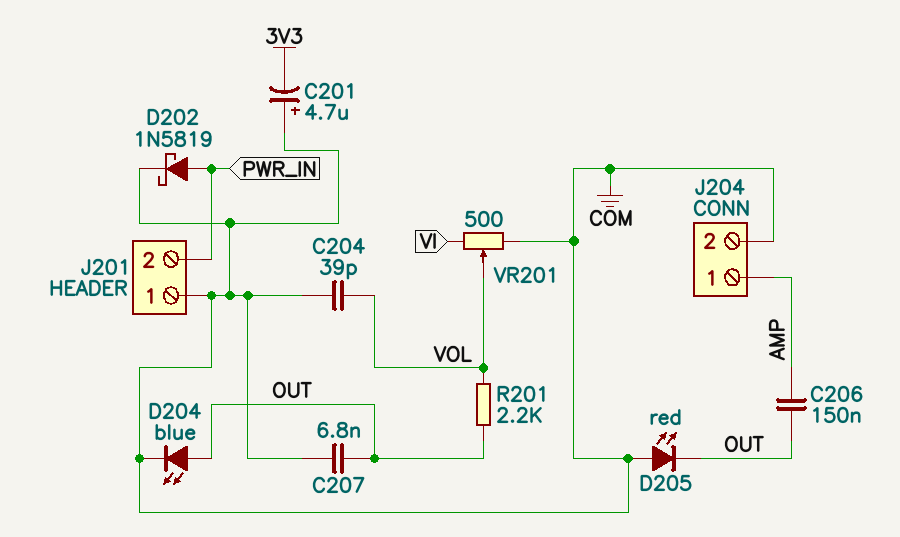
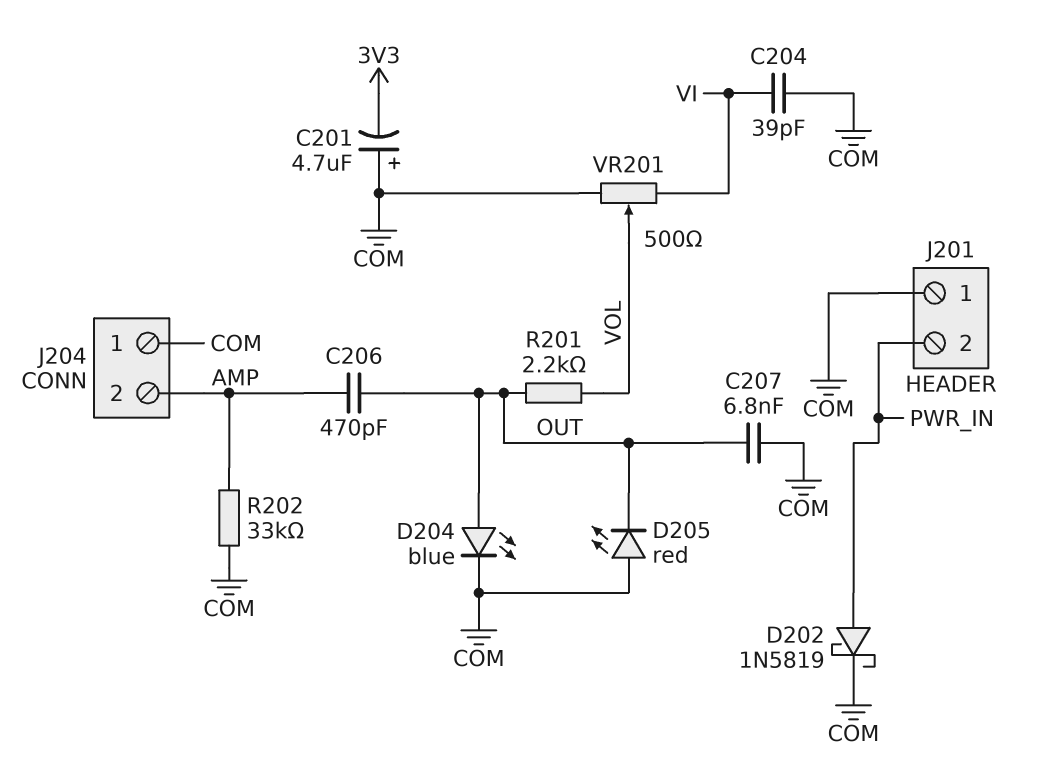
C204: 39pF (COM, VOL) -> 39pF (COM, VI)
C206: 150nF (AMP, OUT) -> 470pF (AMP, OUT)
J204 pin 1: AMP -> COM
J204 pin 2: COM -> AMP
R202: none -> 33k (AMP, COM)

